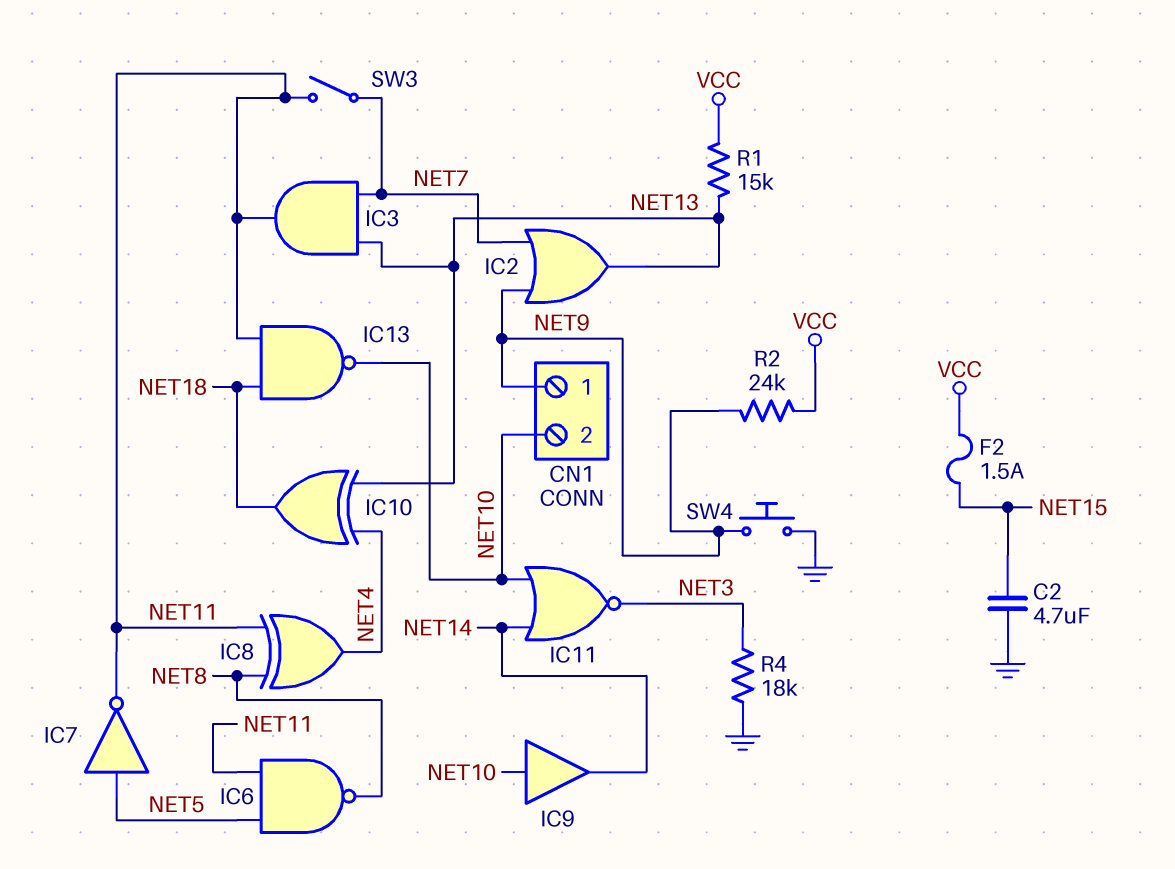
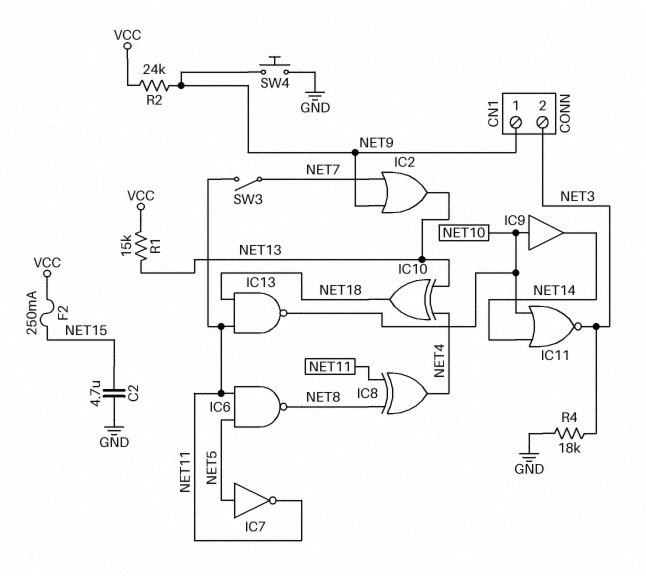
CN1 pin 2: NET10 -> NET3
F2: 1.5A (NET15, VCC) -> 250mA (NET15, VCC)
IC3: AND (in NET7, in NET13, out NET11) -> none

